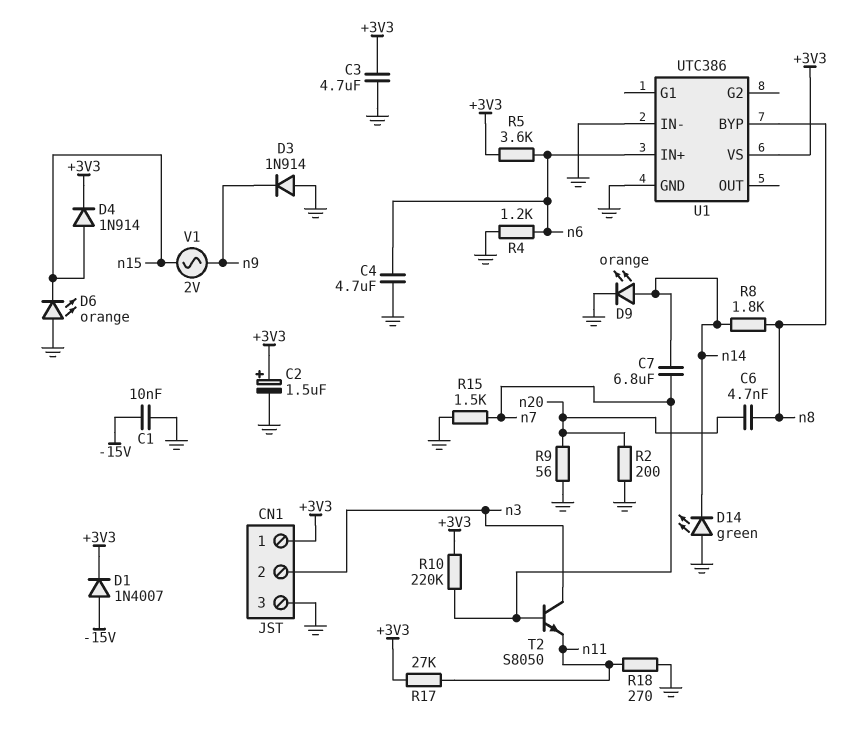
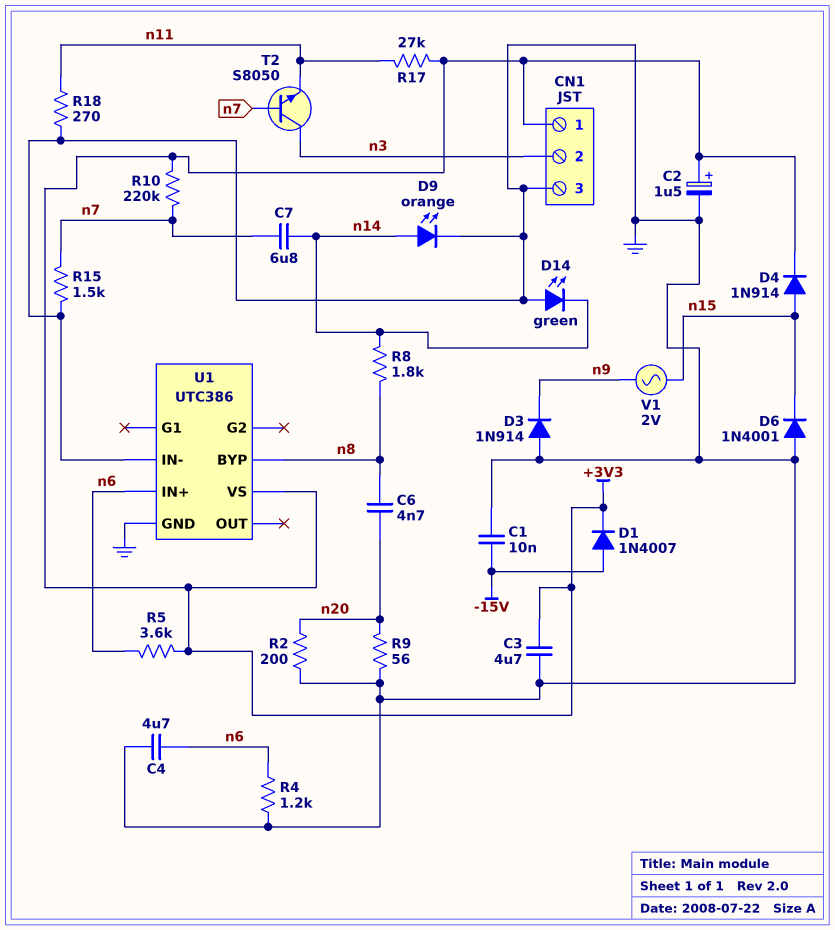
D6: LED orange (A GND, K n15) -> diode 1N4001 (A GND, K n15)

